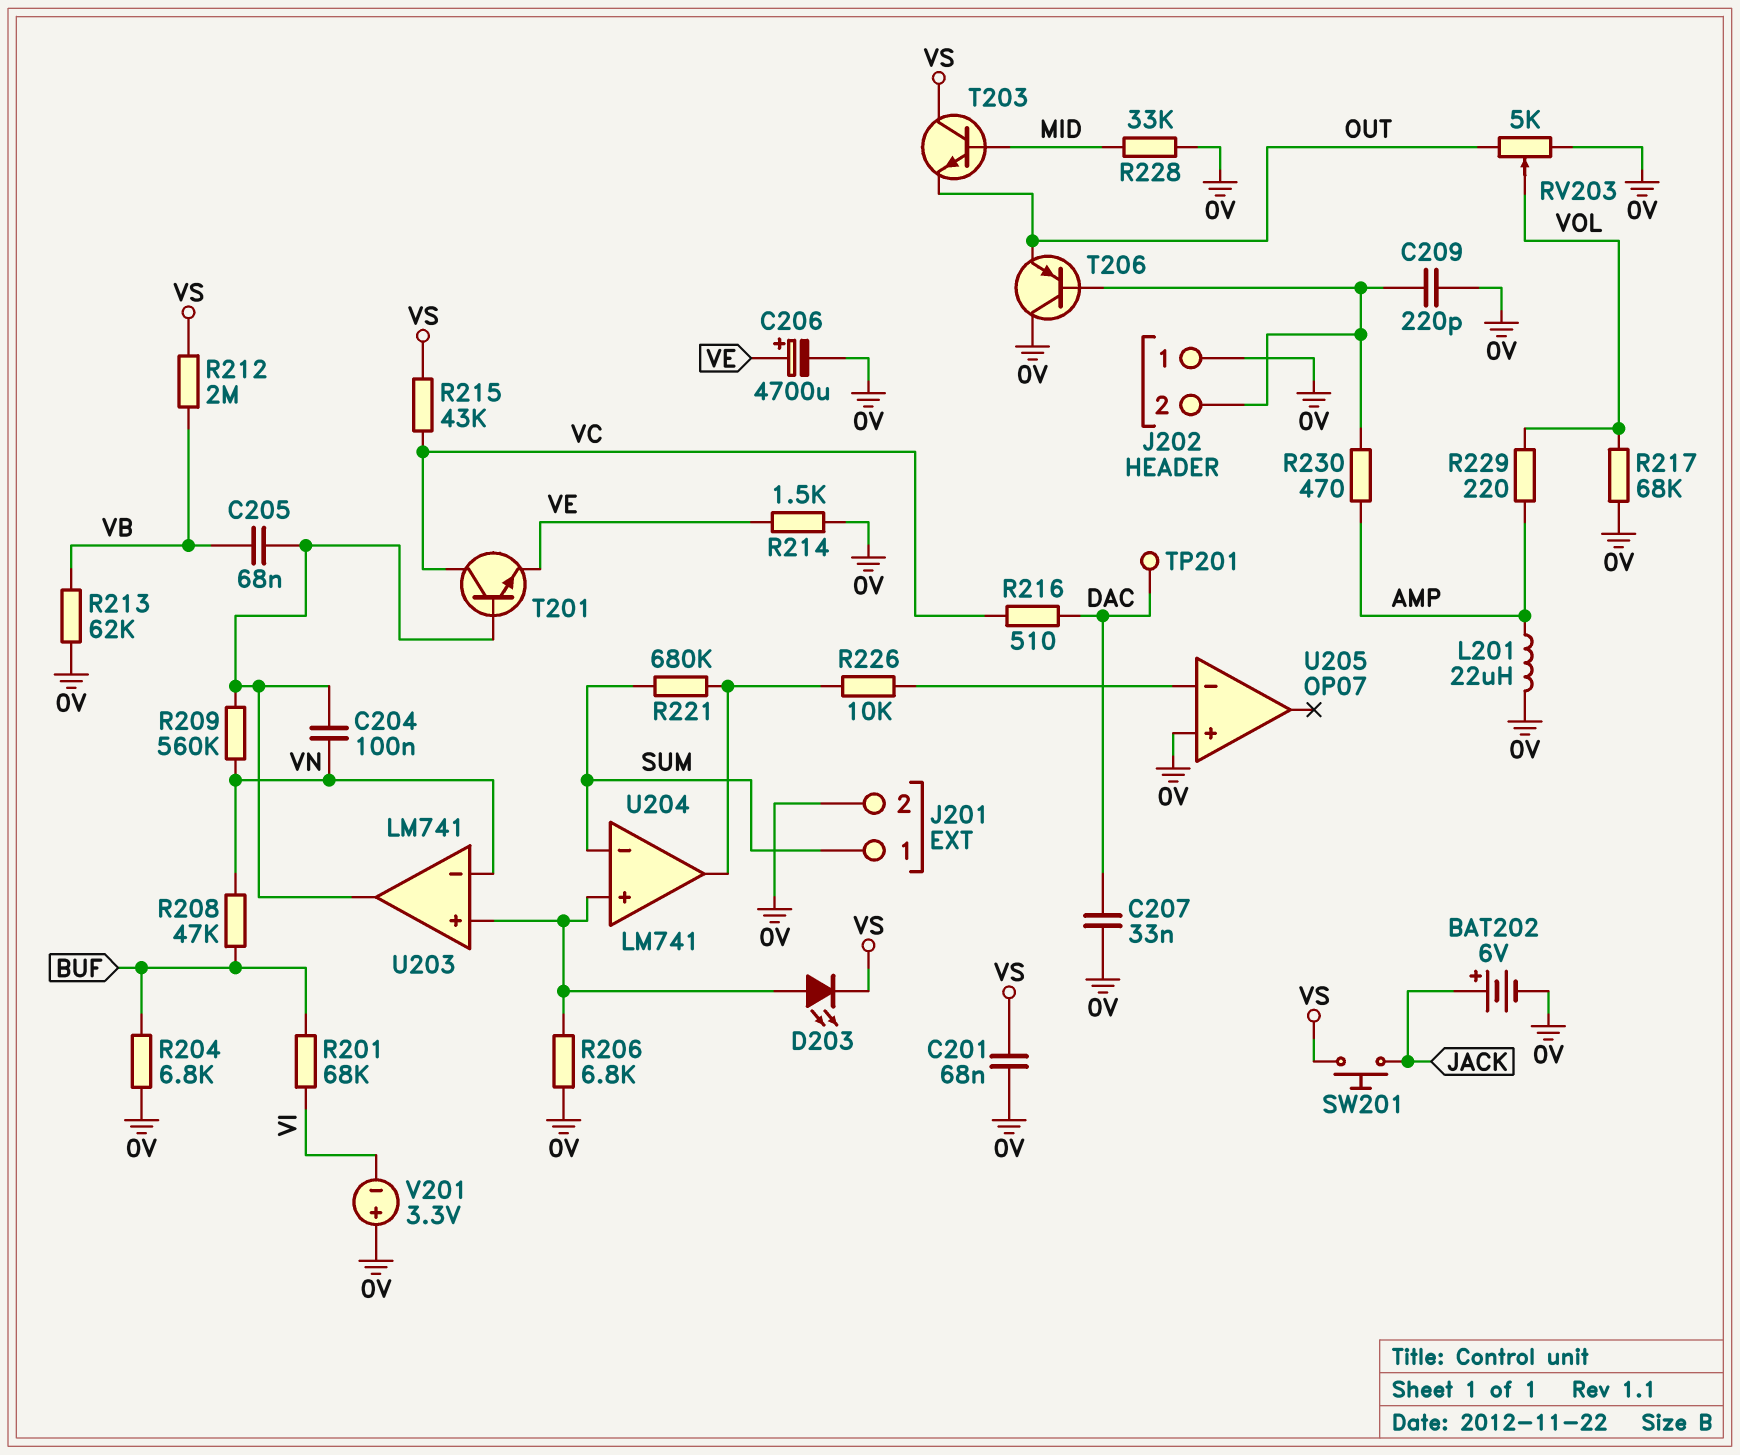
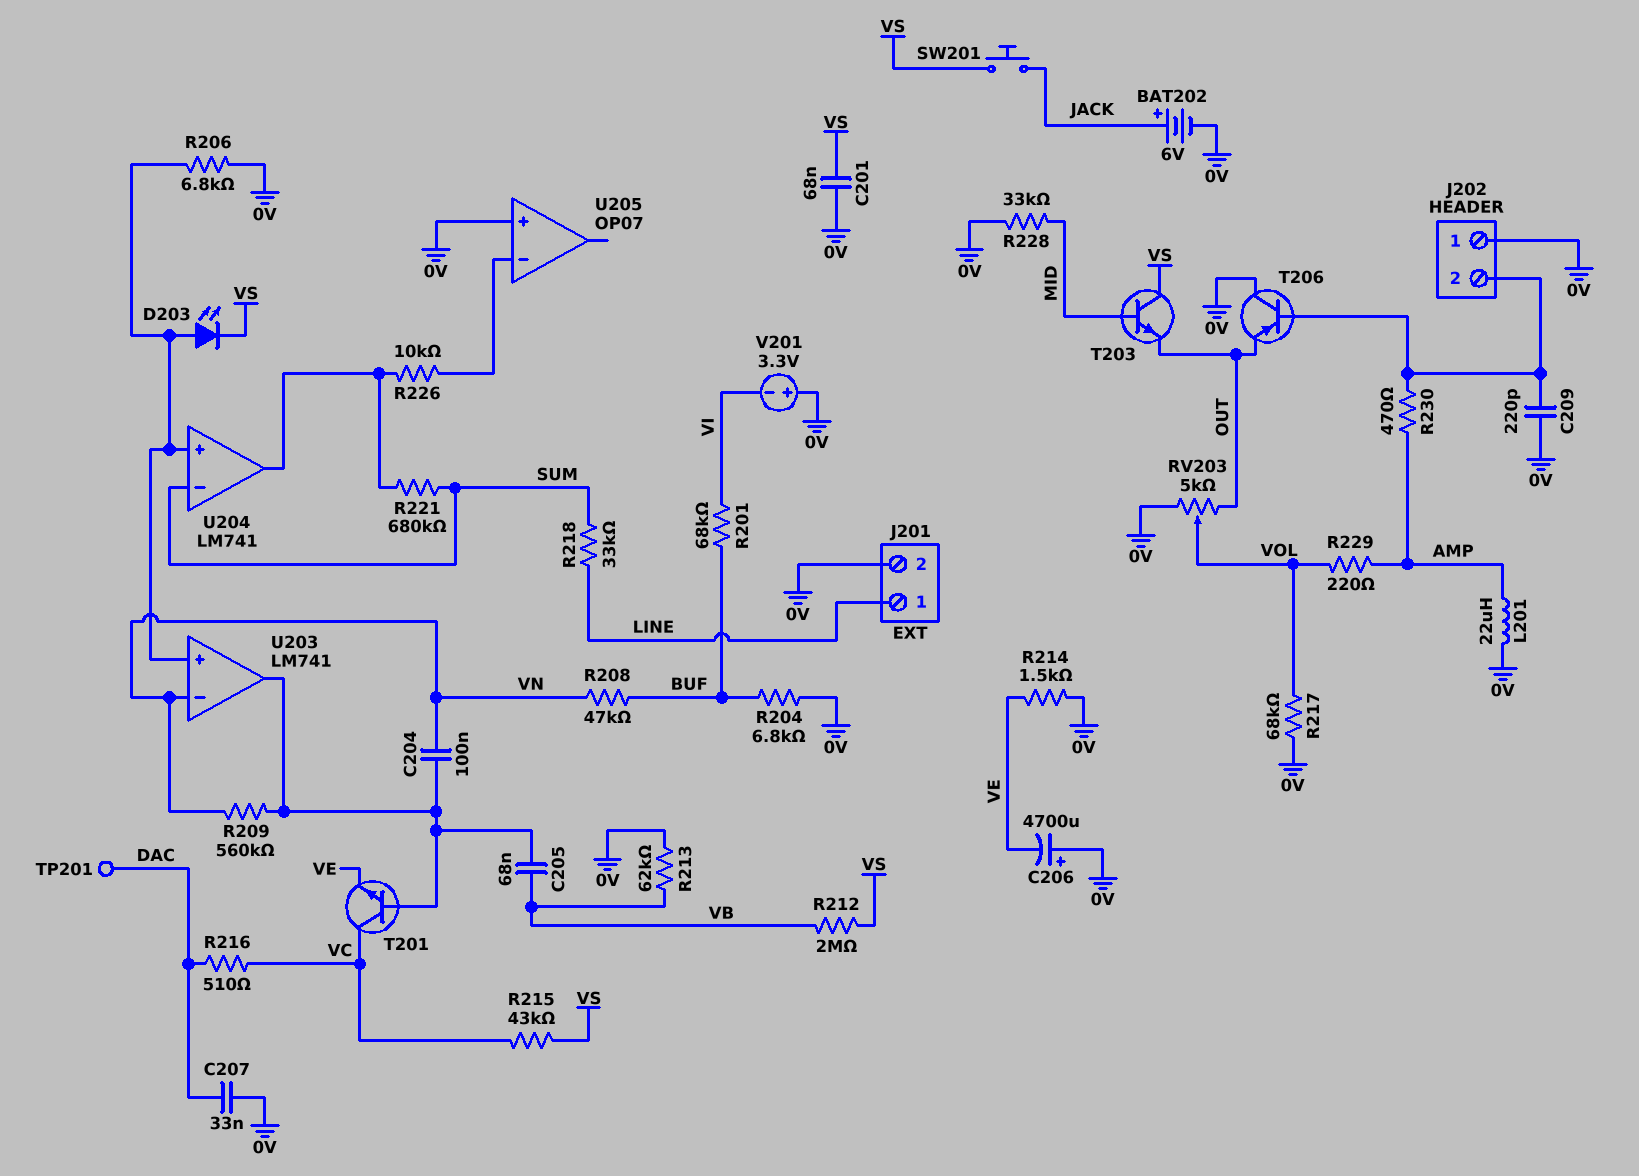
C206: 4700uF (plus VE, minus 0V) -> 4700uF (plus 0V, minus VE)
J201 pin 1: SUM -> LINE
R218: none -> 33k (LINE, SUM)

